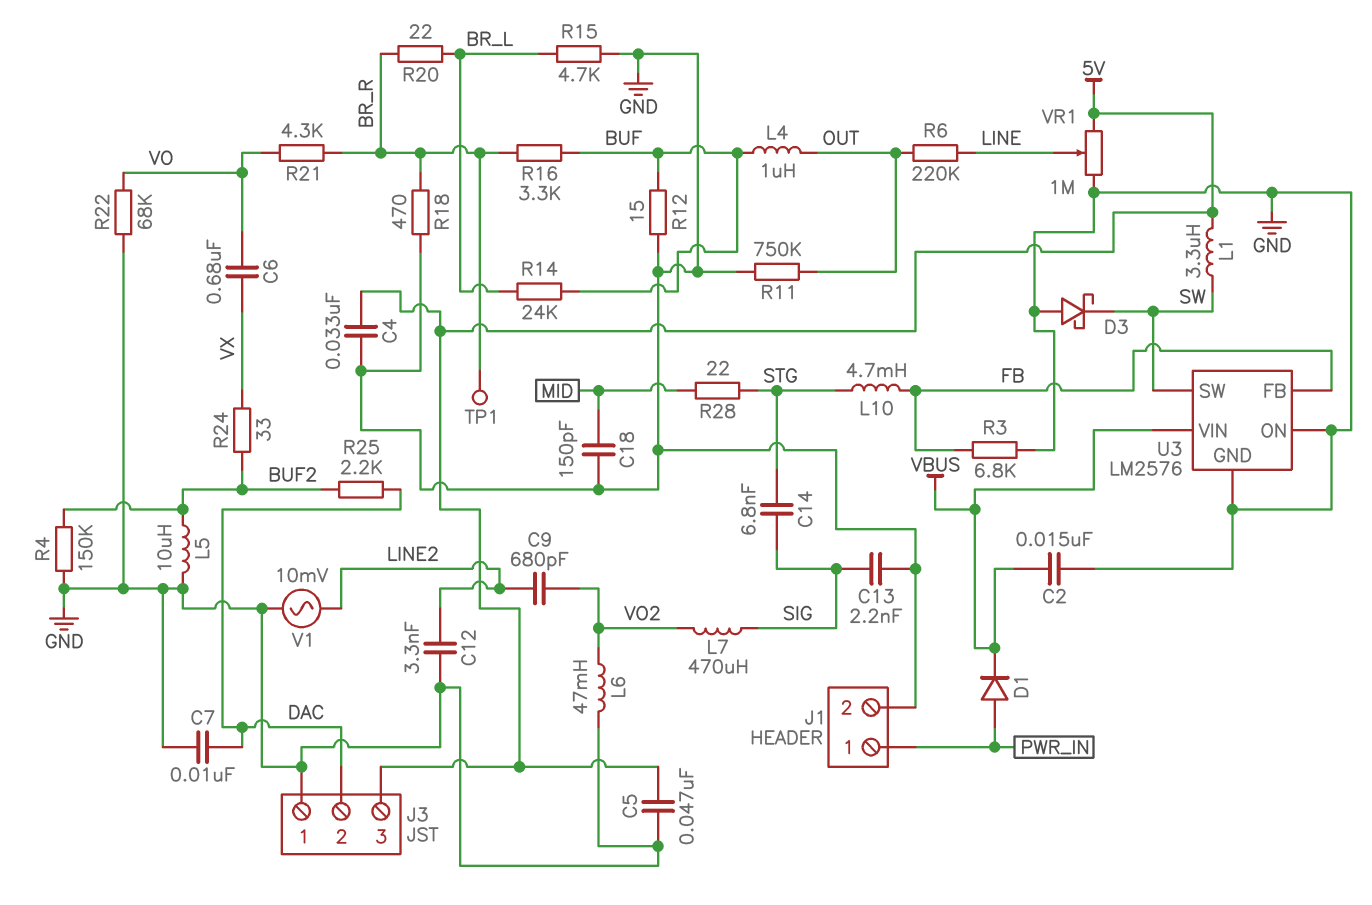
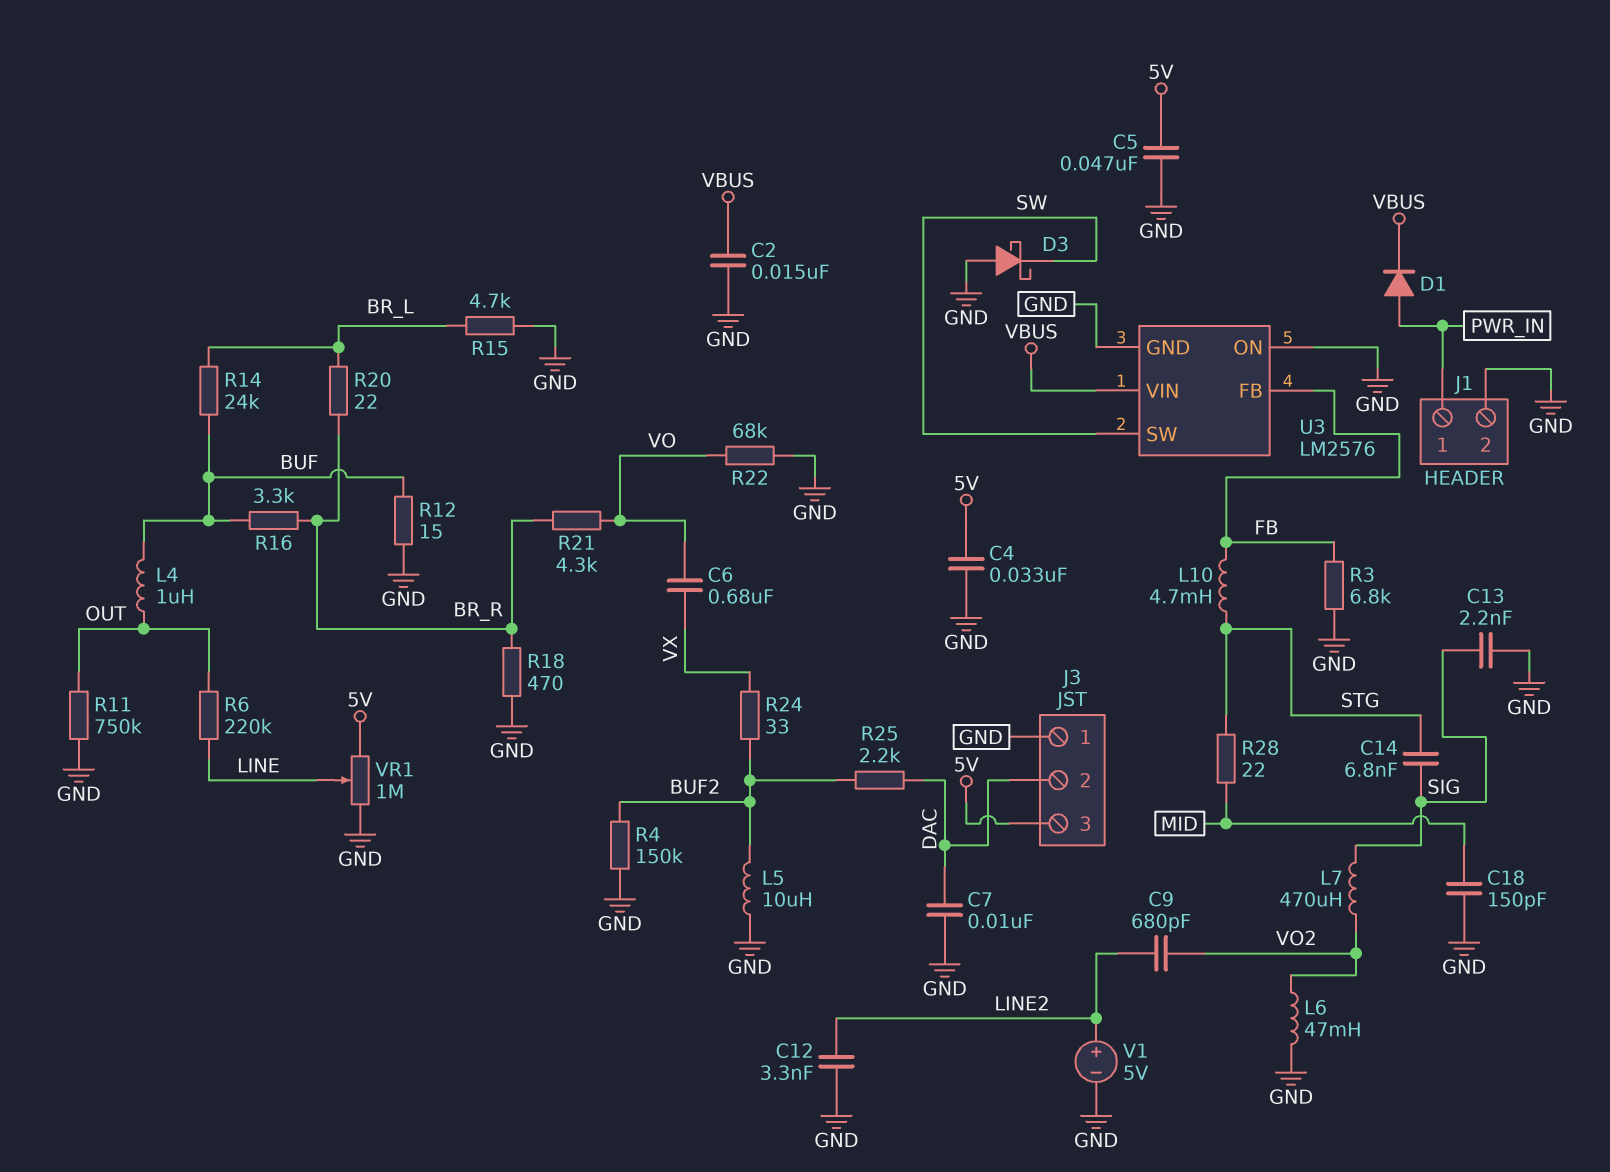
L1: 3.3uH (5V, SW) -> none
TP1: test point (BR_R) -> none
V1: AC 10mV (GND, LINE2) -> 5V (plus LINE2, minus GND)

